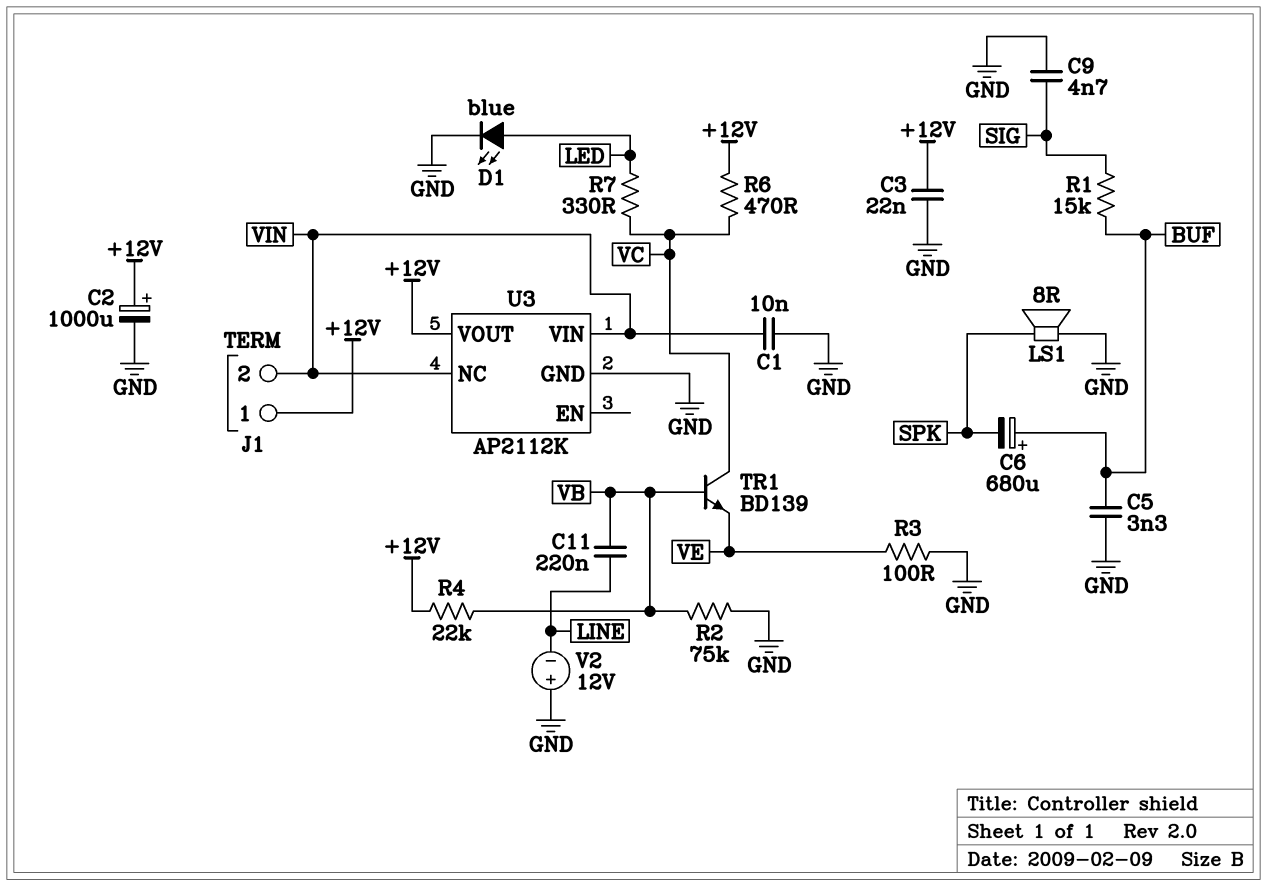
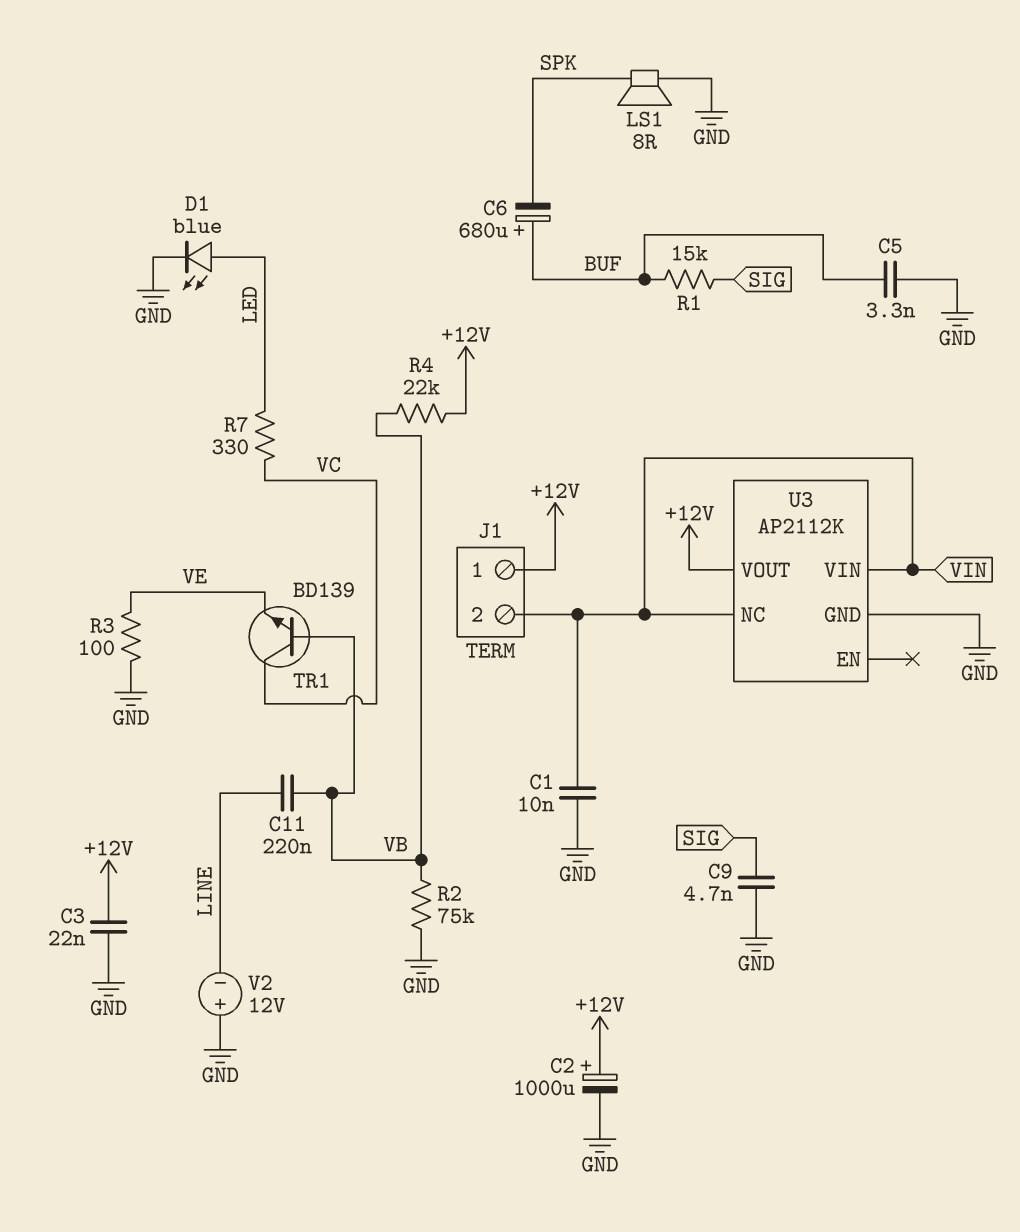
R6: 470 (+12V, VC) -> none

